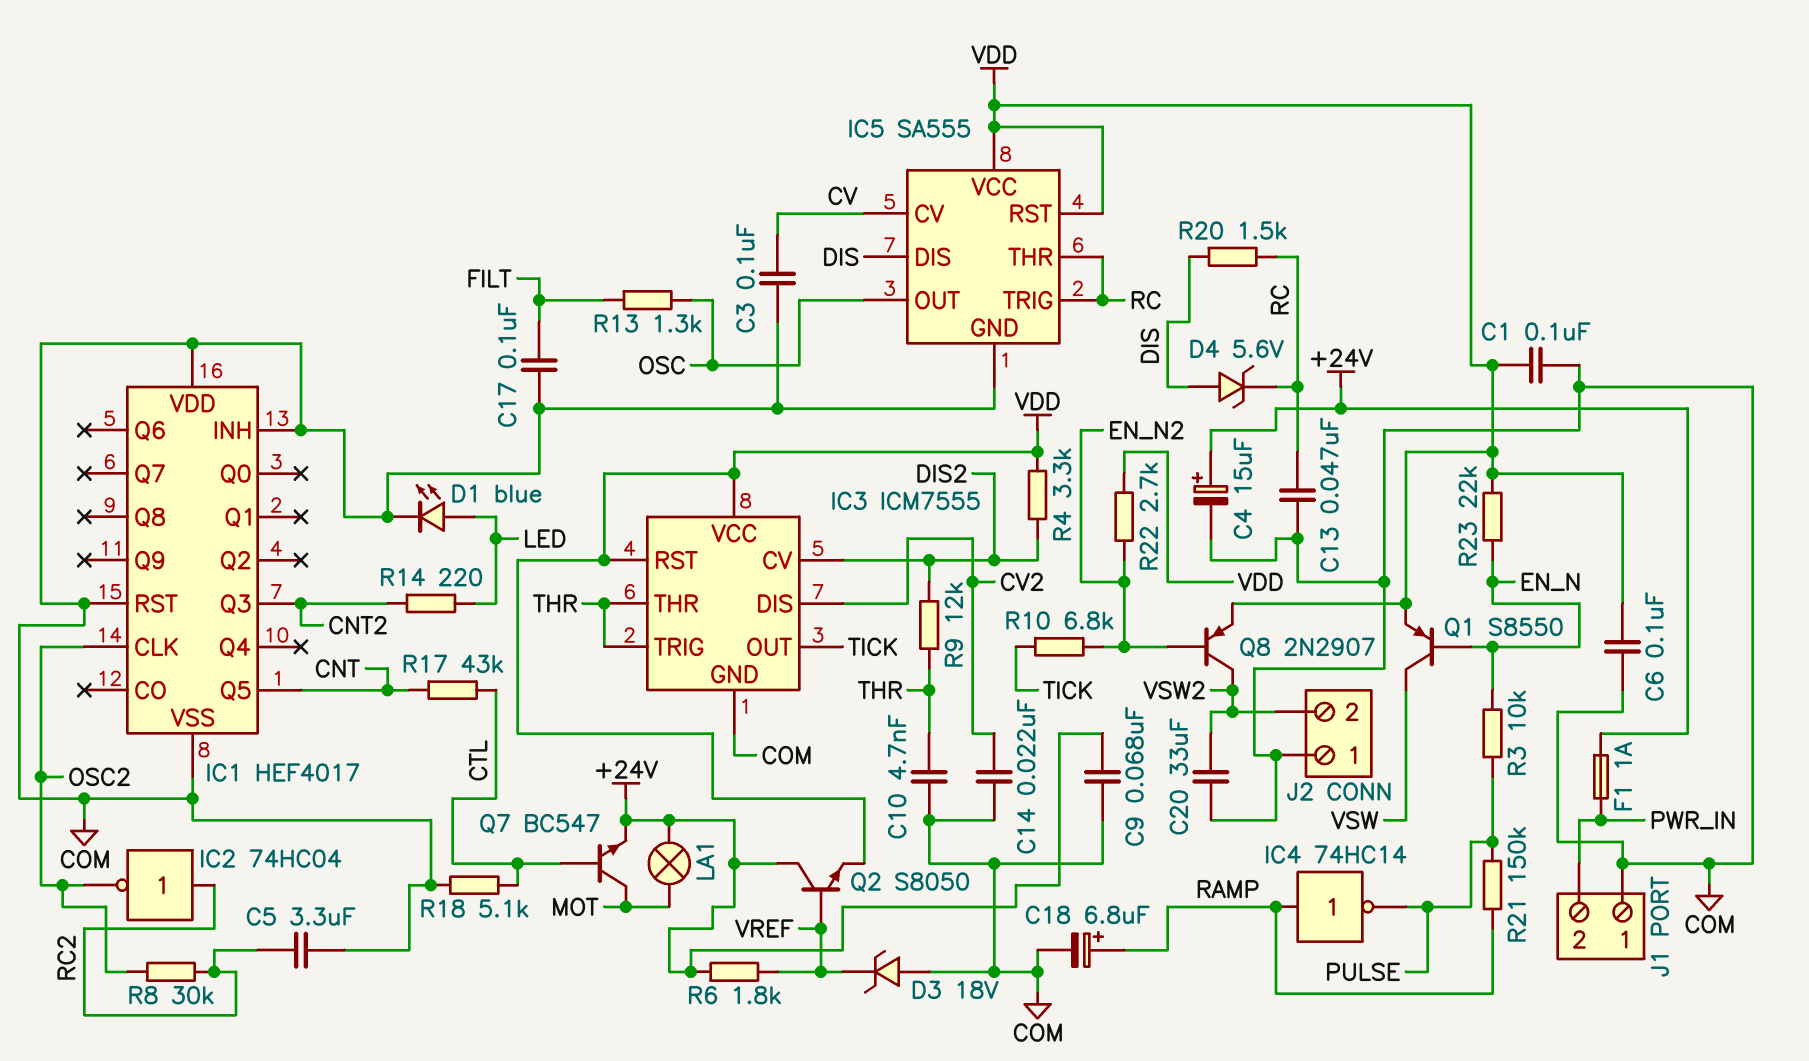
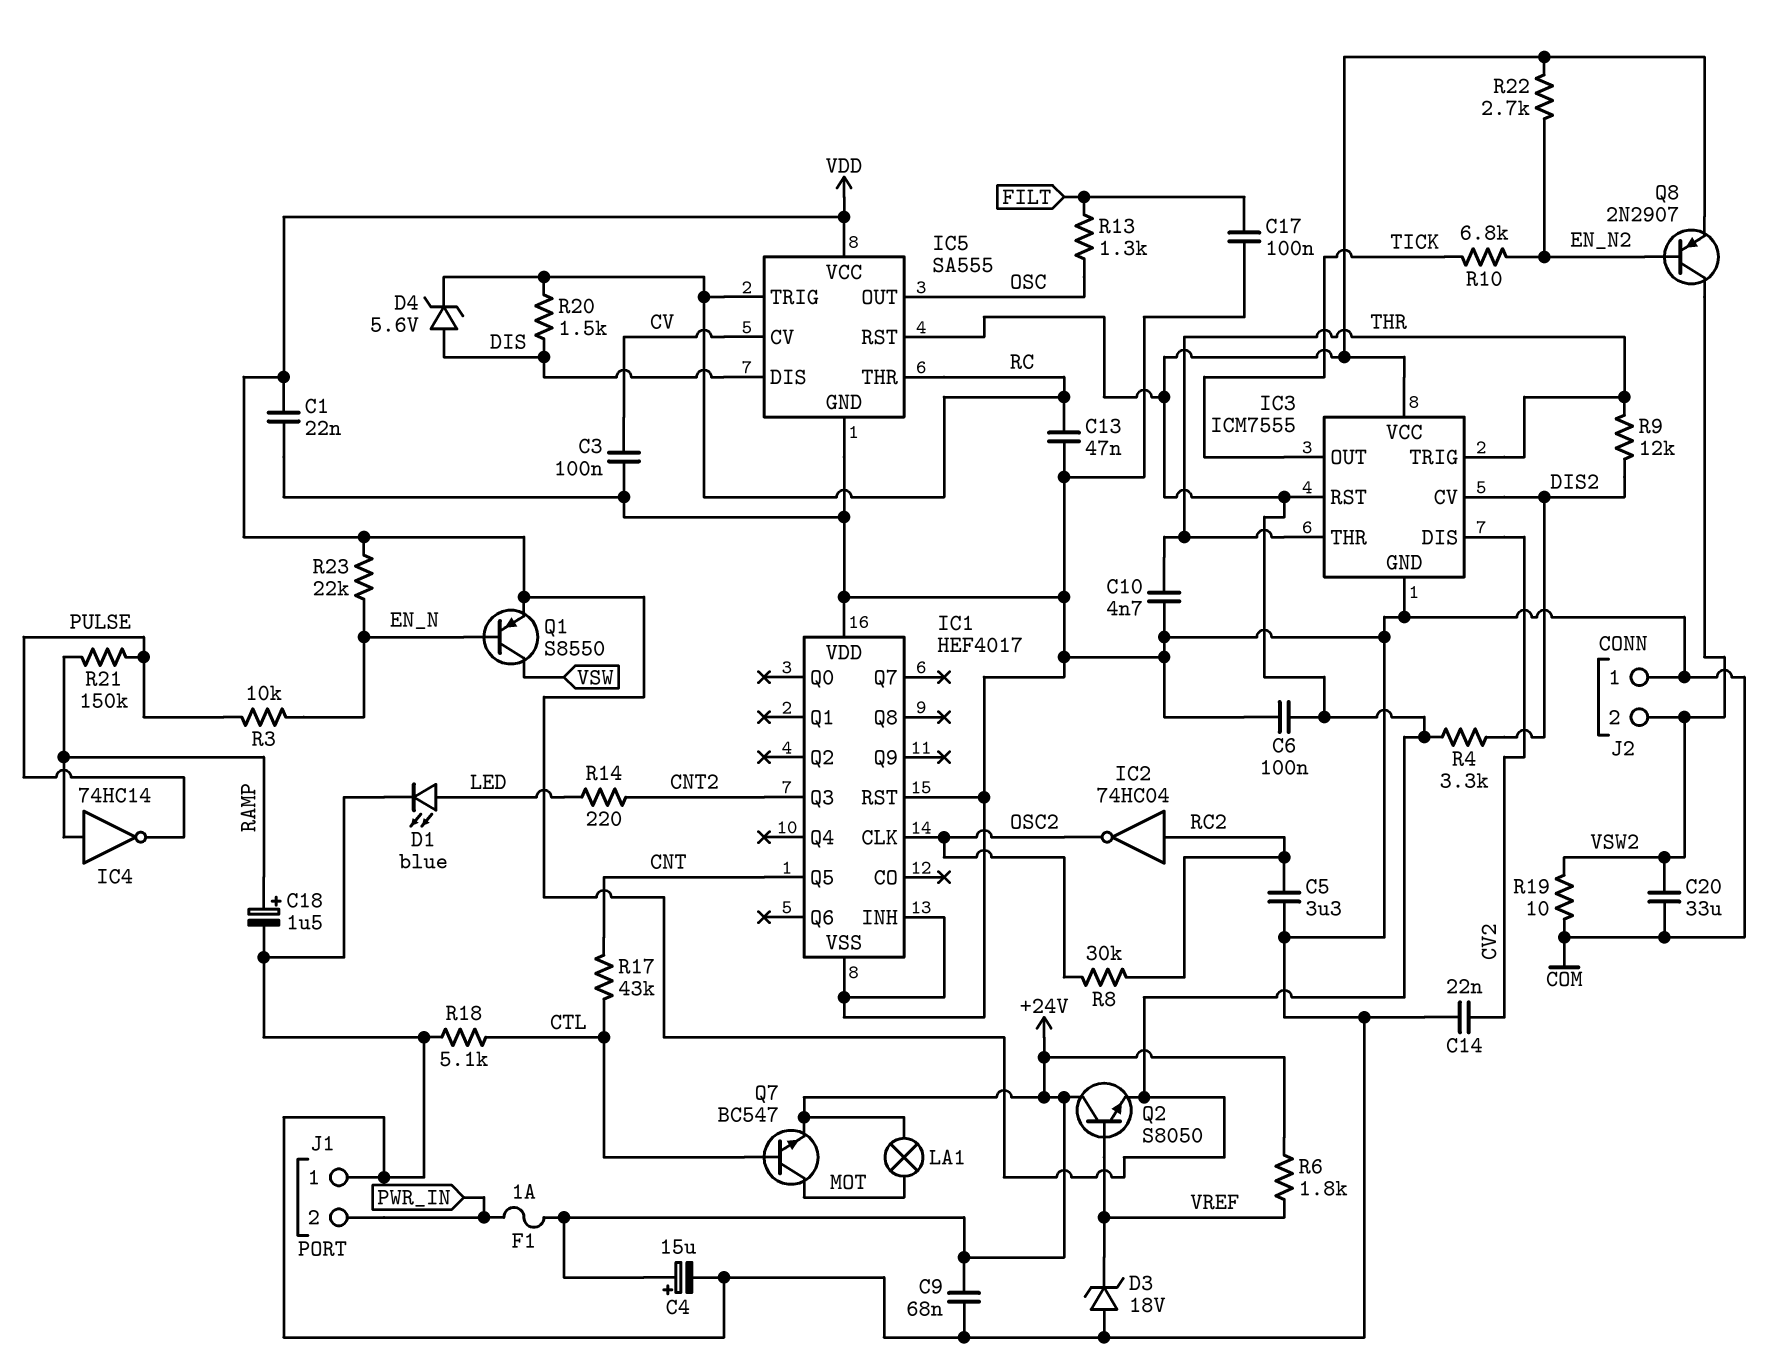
C1: 100nF (COM, VDD) -> 22nF (COM, VDD)
C18: 6.8uF (plus RAMP, minus COM) -> 1.5uF (plus RAMP, minus COM)
R19: none -> 10 (COM, VSW2)

